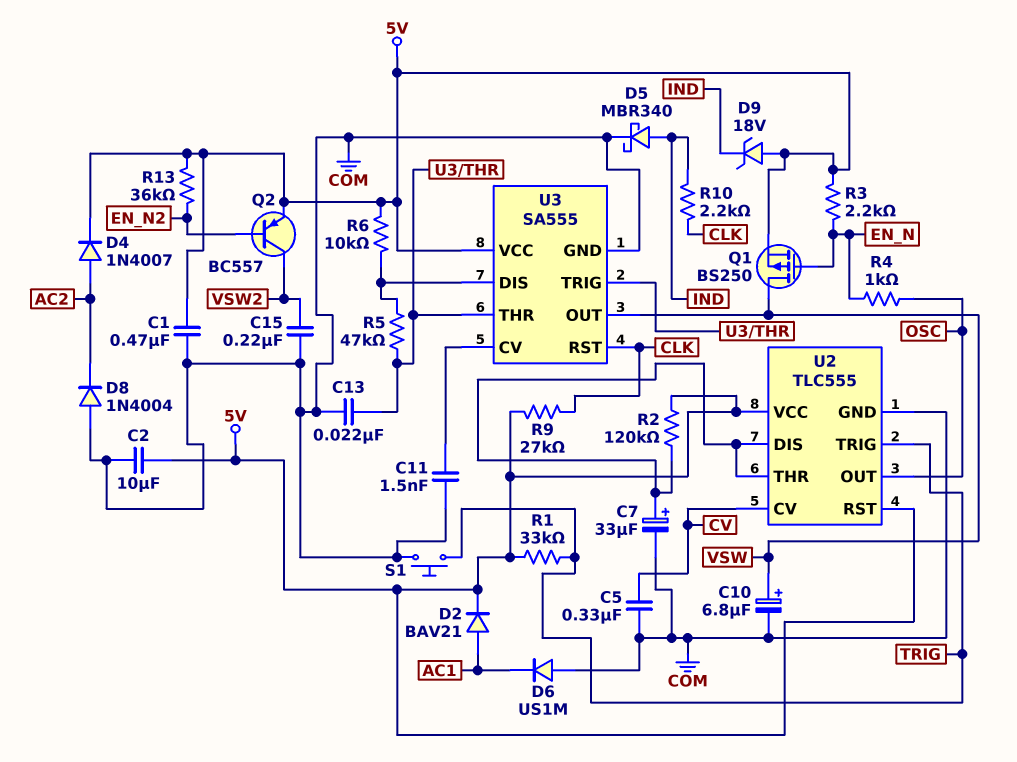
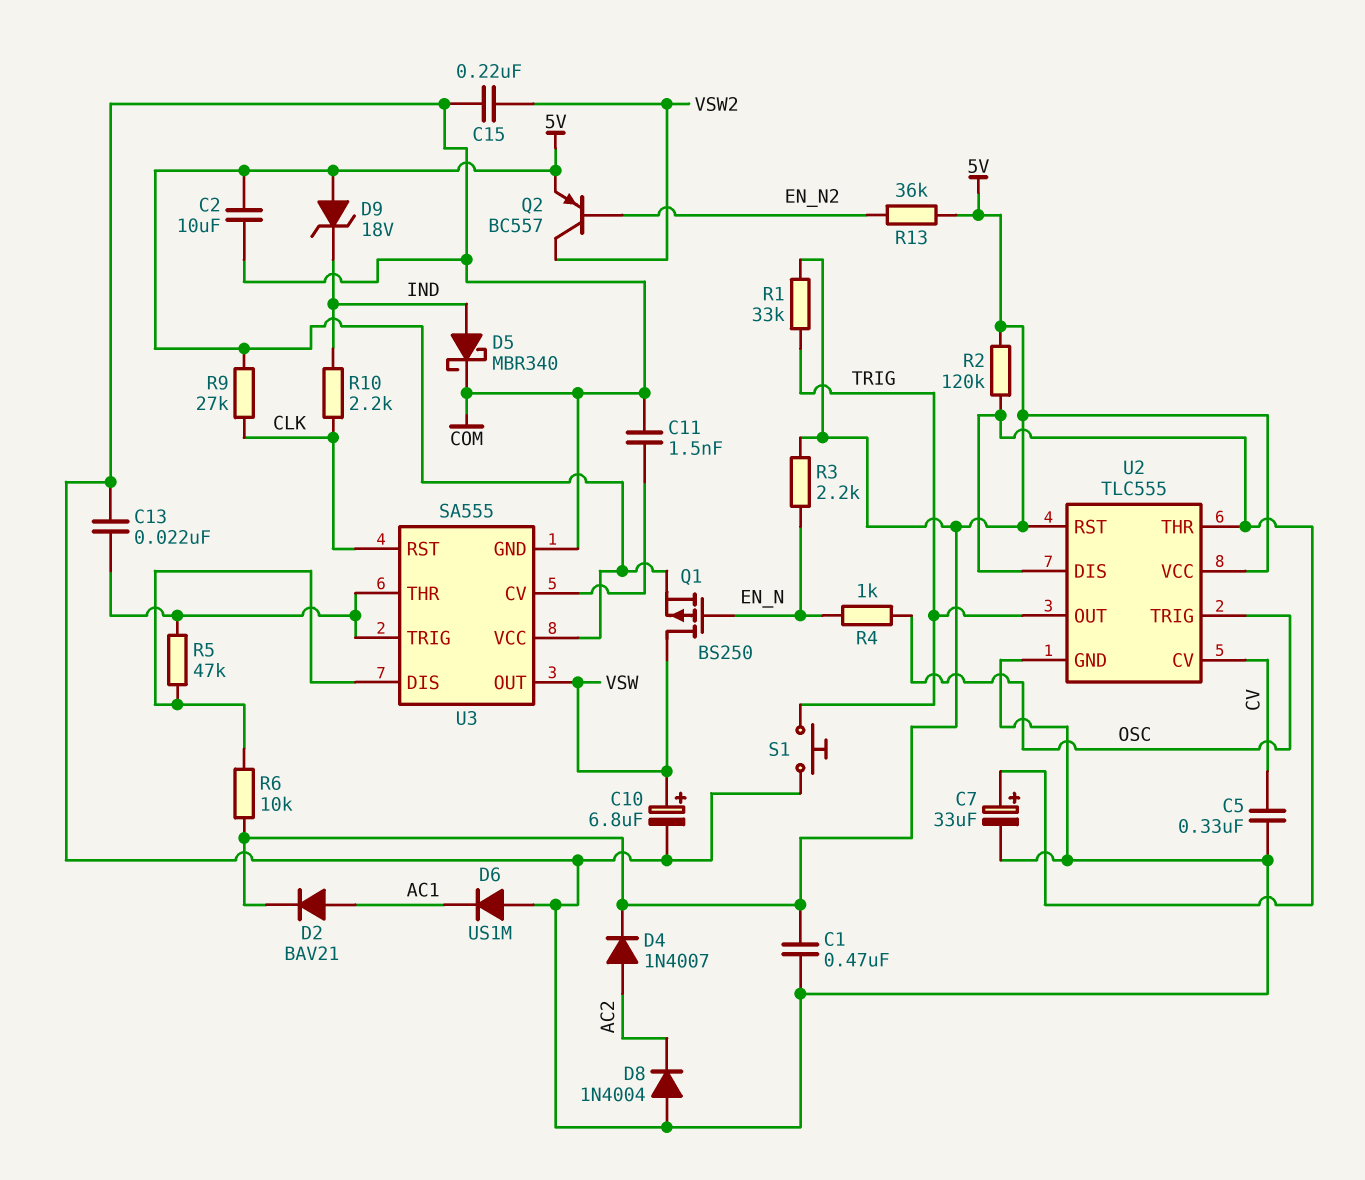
U2 pin OUT: OSC -> TRIG
U2 pin TRIG: TRIG -> OSC

